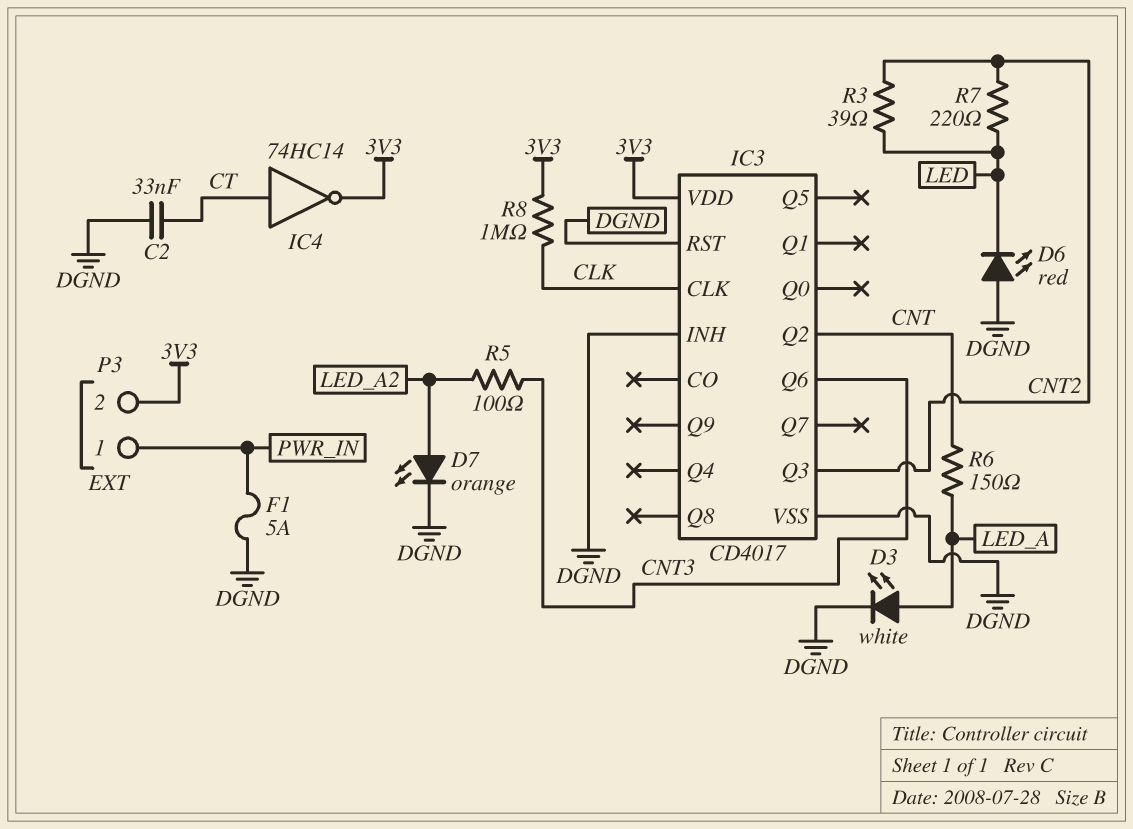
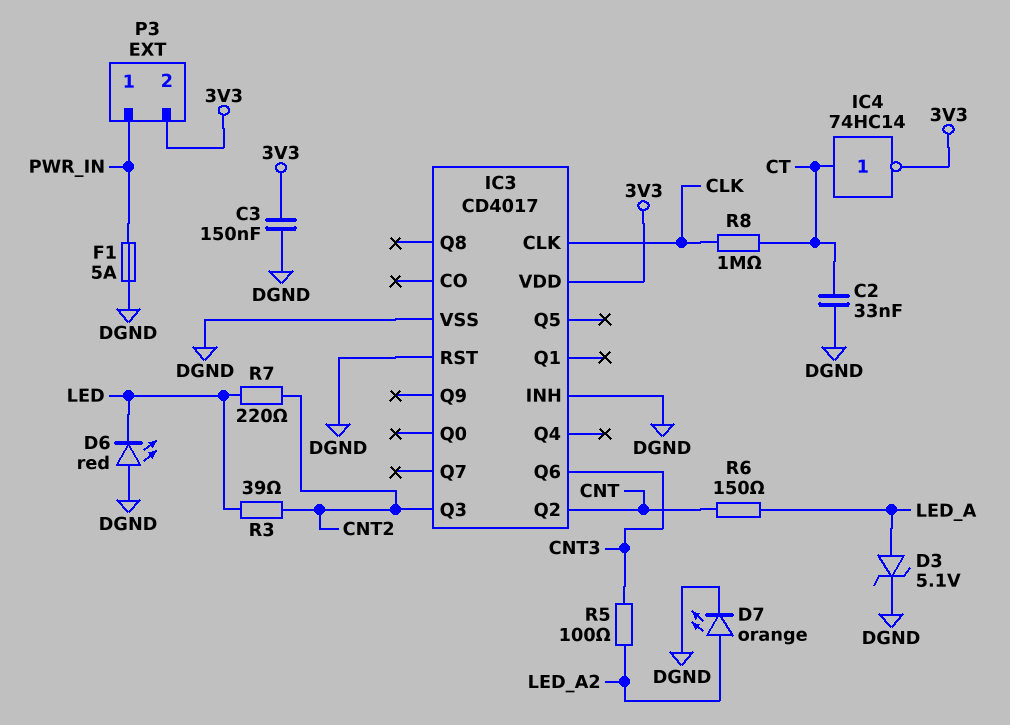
C3: none -> 150nF (3V3, DGND)
D3: LED white (A LED_A, K DGND) -> zener 5.1V (A LED_A, K DGND)
R8: 1M (3V3, CLK) -> 1M (CLK, CT)

